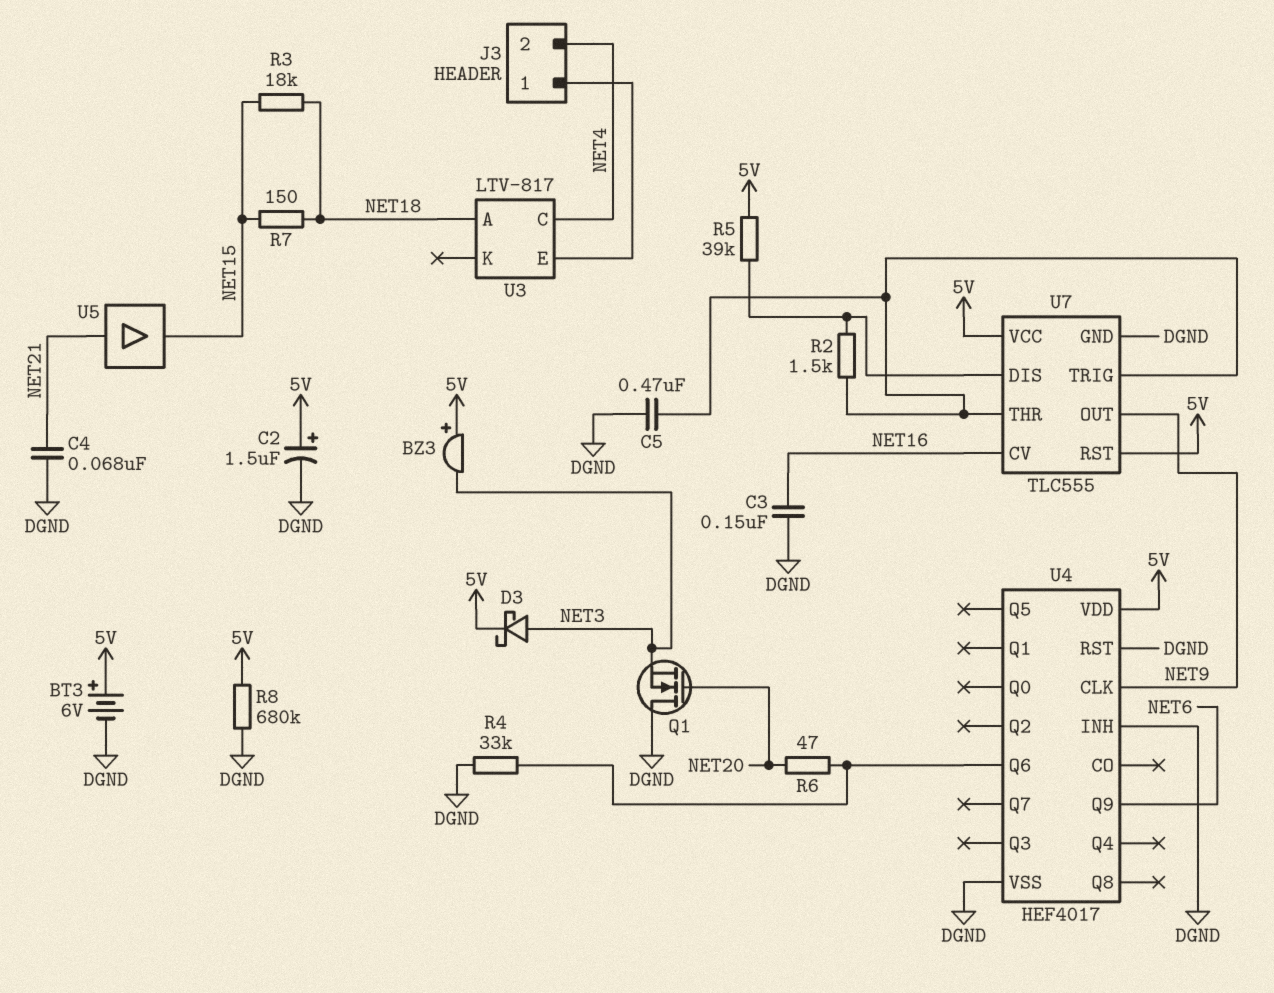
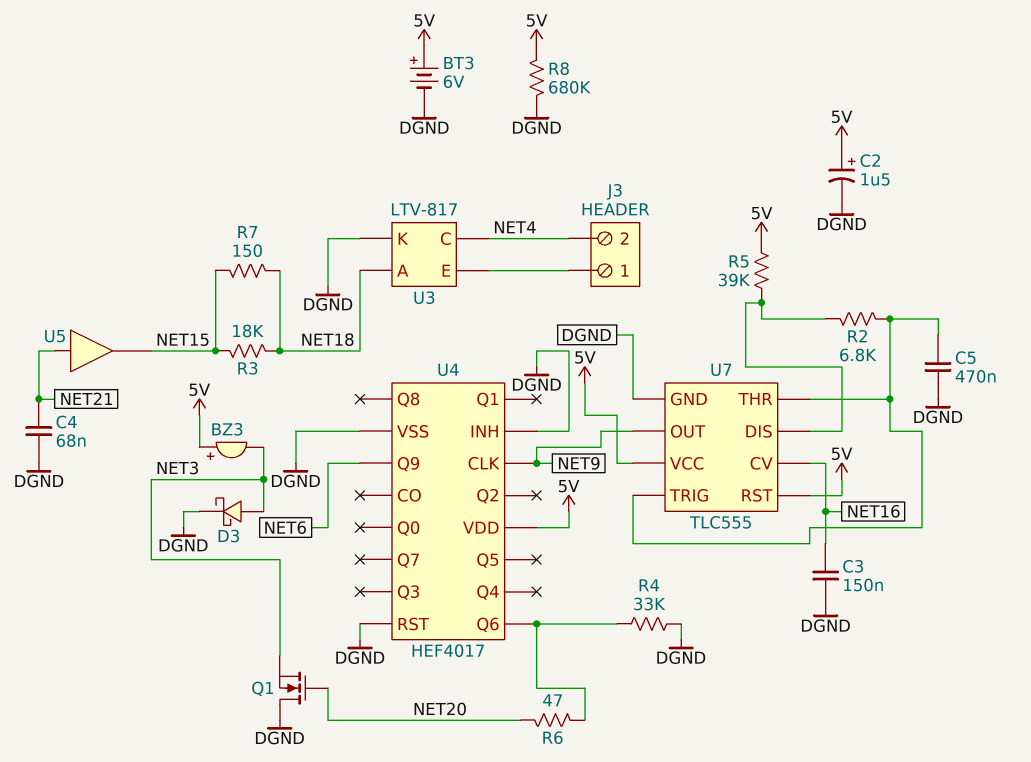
D3: schottky (A NET3, K 5V) -> schottky (A NET3, K DGND)
R2: 1.5k (U7/DIS, U7/THR) -> 6.8k (U7/DIS, U7/THR)
U3 pin K: none -> DGND

